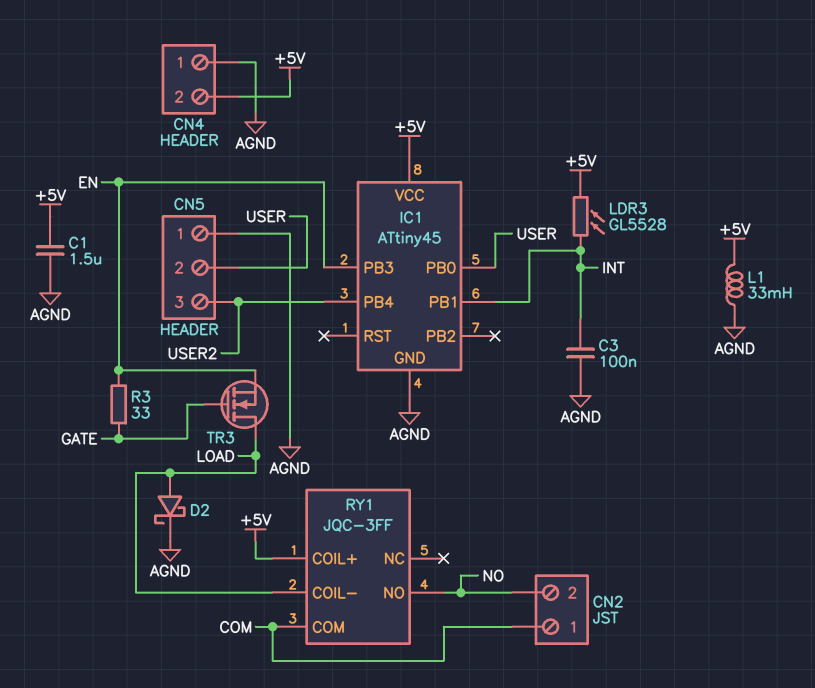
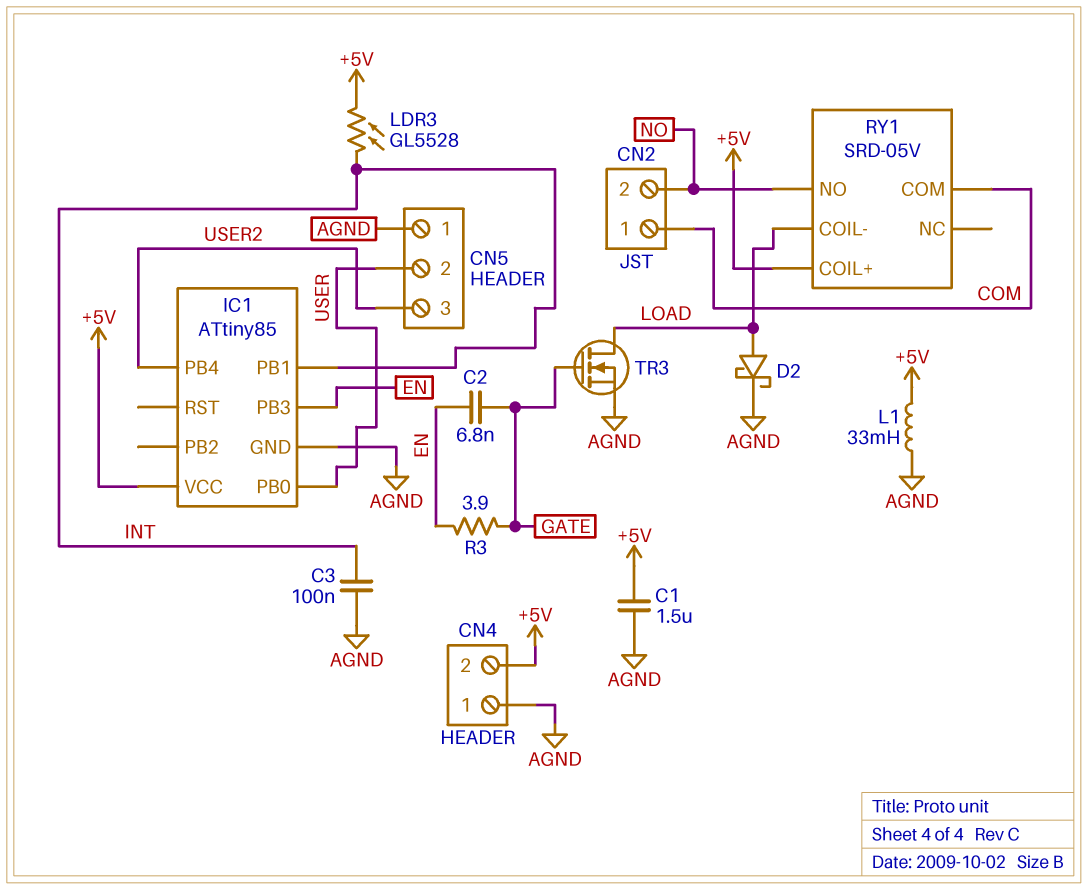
C2: none -> 6.8nF (EN, GATE)
IC1: ATtiny45 -> ATtiny85
R3: 33 (EN, GATE) -> 3.9 (EN, GATE)
RY1: JQC-3FF -> SRD-05V
TR3: NMOS (G GATE, D LOAD, S EN) -> NMOS (G GATE, D LOAD, S AGND)

